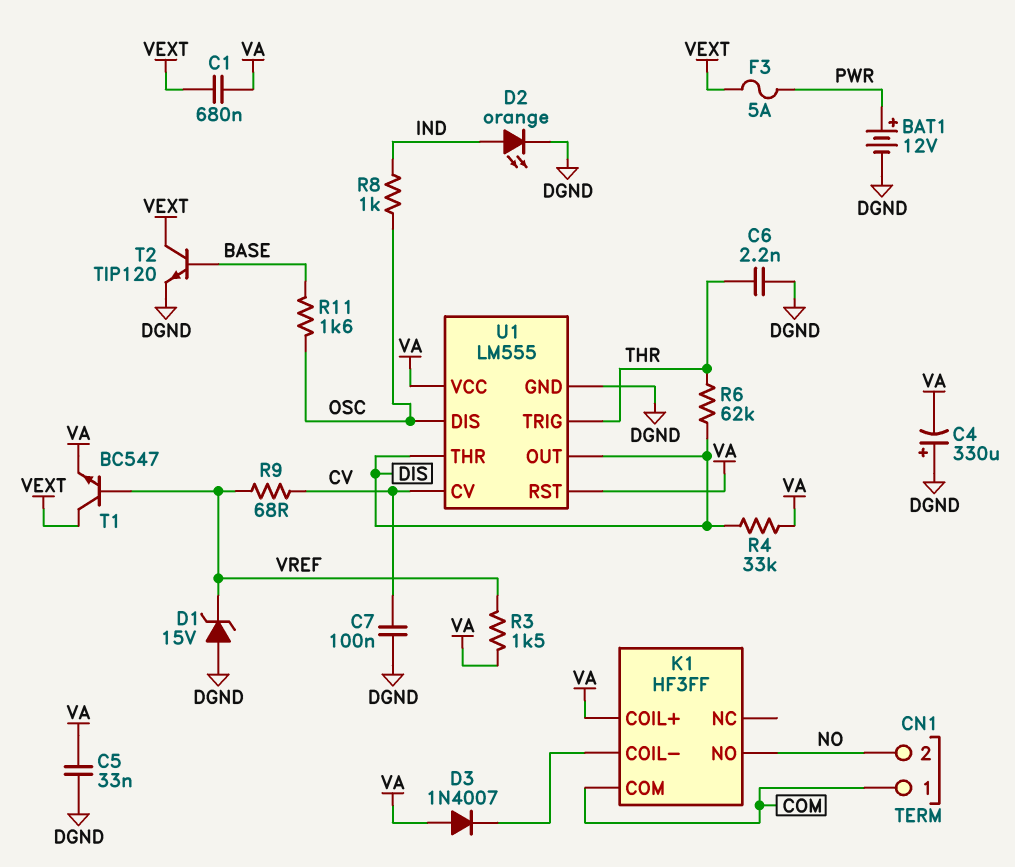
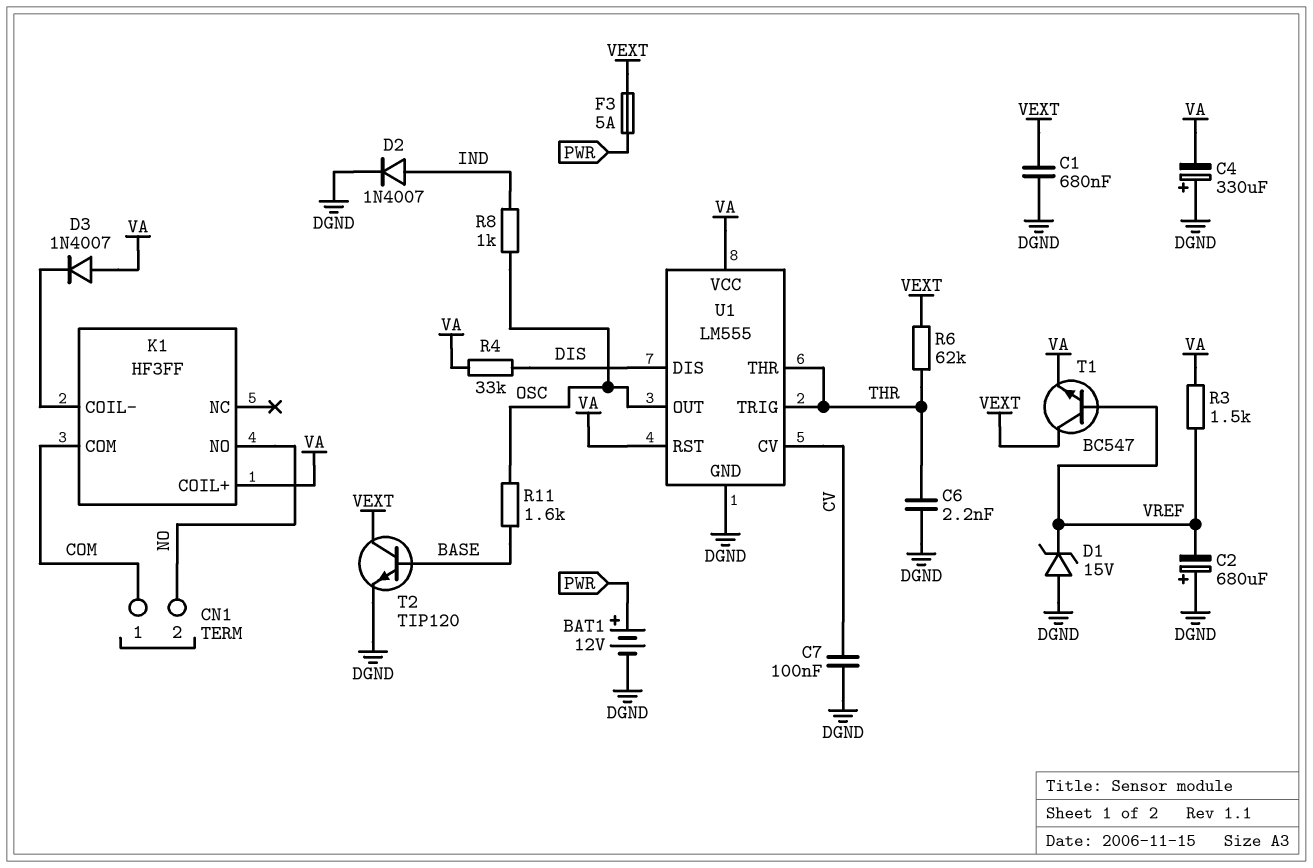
C1: 680nF (VA, VEXT) -> 680nF (DGND, VEXT)
C2: none -> 680uF (plus DGND, minus VREF)
C5: 33nF (DGND, VA) -> none
D2: LED orange (A IND, K DGND) -> diode 1N4007 (A IND, K DGND)
R6: 62k (DIS, THR) -> 62k (THR, VEXT)
R9: 68 (CV, VREF) -> none
U1 pin DIS: OSC -> DIS
U1 pin OUT: DIS -> OSC
U1 pin THR: DIS -> THR

